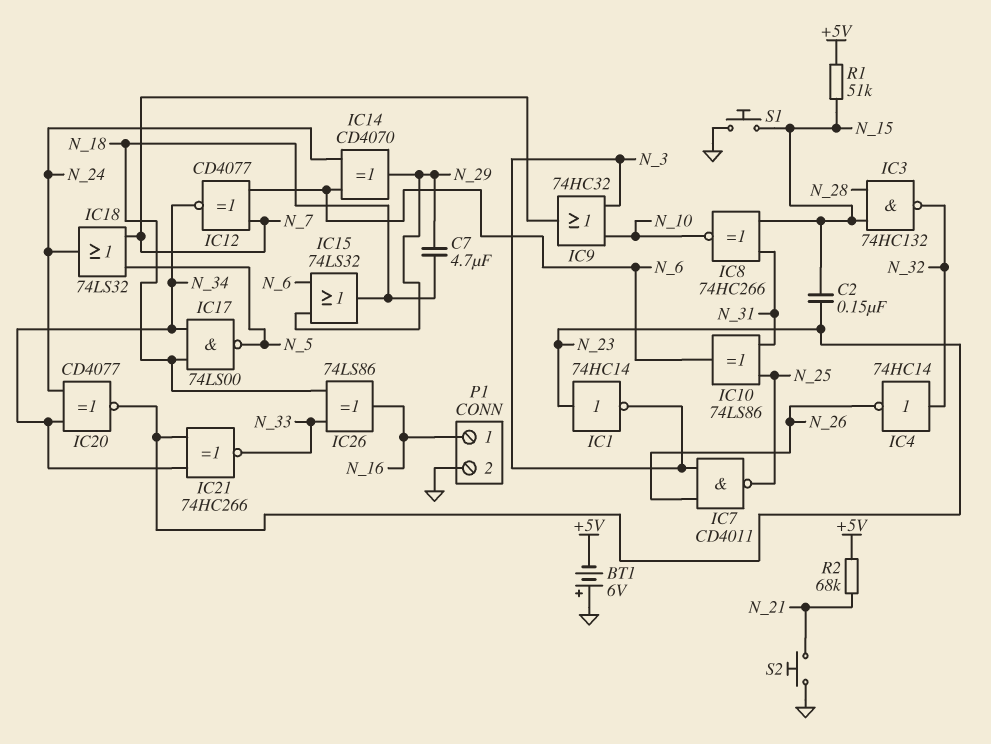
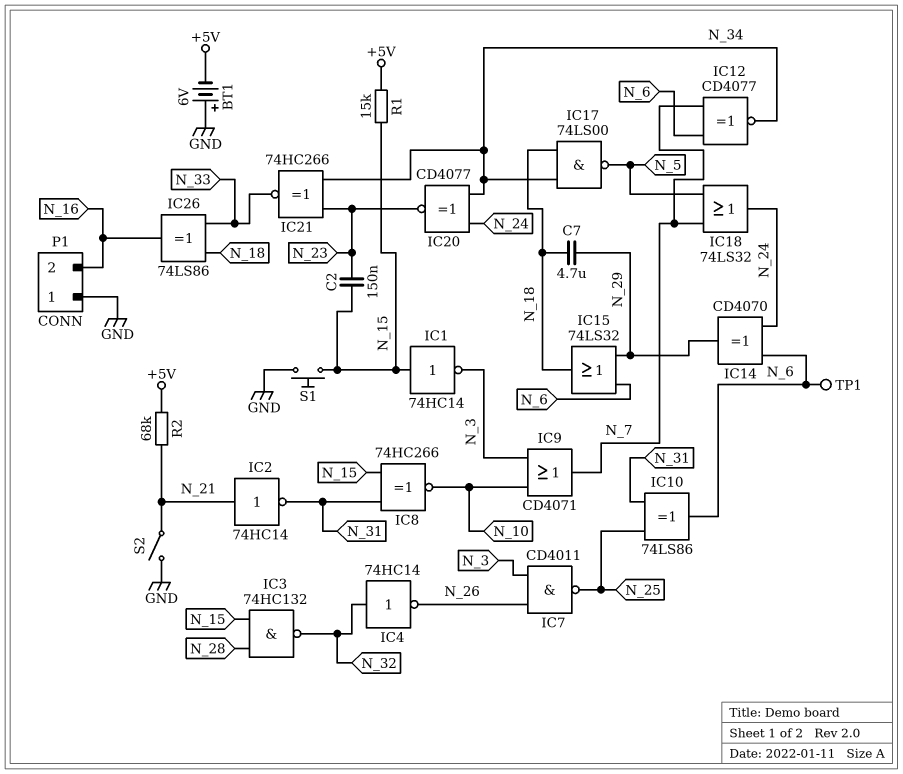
IC1: NOT 74HC14 (in N_23, out N_3) -> NOT 74HC14 (in N_15, out N_3)
IC2: none -> NOT 74HC14 (in N_21, out N_31)
IC9: OR 74HC32 (in N_3, in N_10, out N_7) -> OR CD4071 (in N_3, in N_10, out N_7)
P1 pin 1: N_16 -> GND
P1 pin 2: GND -> N_16
R1: 51k (+5V, N_15) -> 15k (+5V, N_15)
S2: button (GND, N_21) -> switch (GND, N_21)
TP1: none -> test point (N_6)

